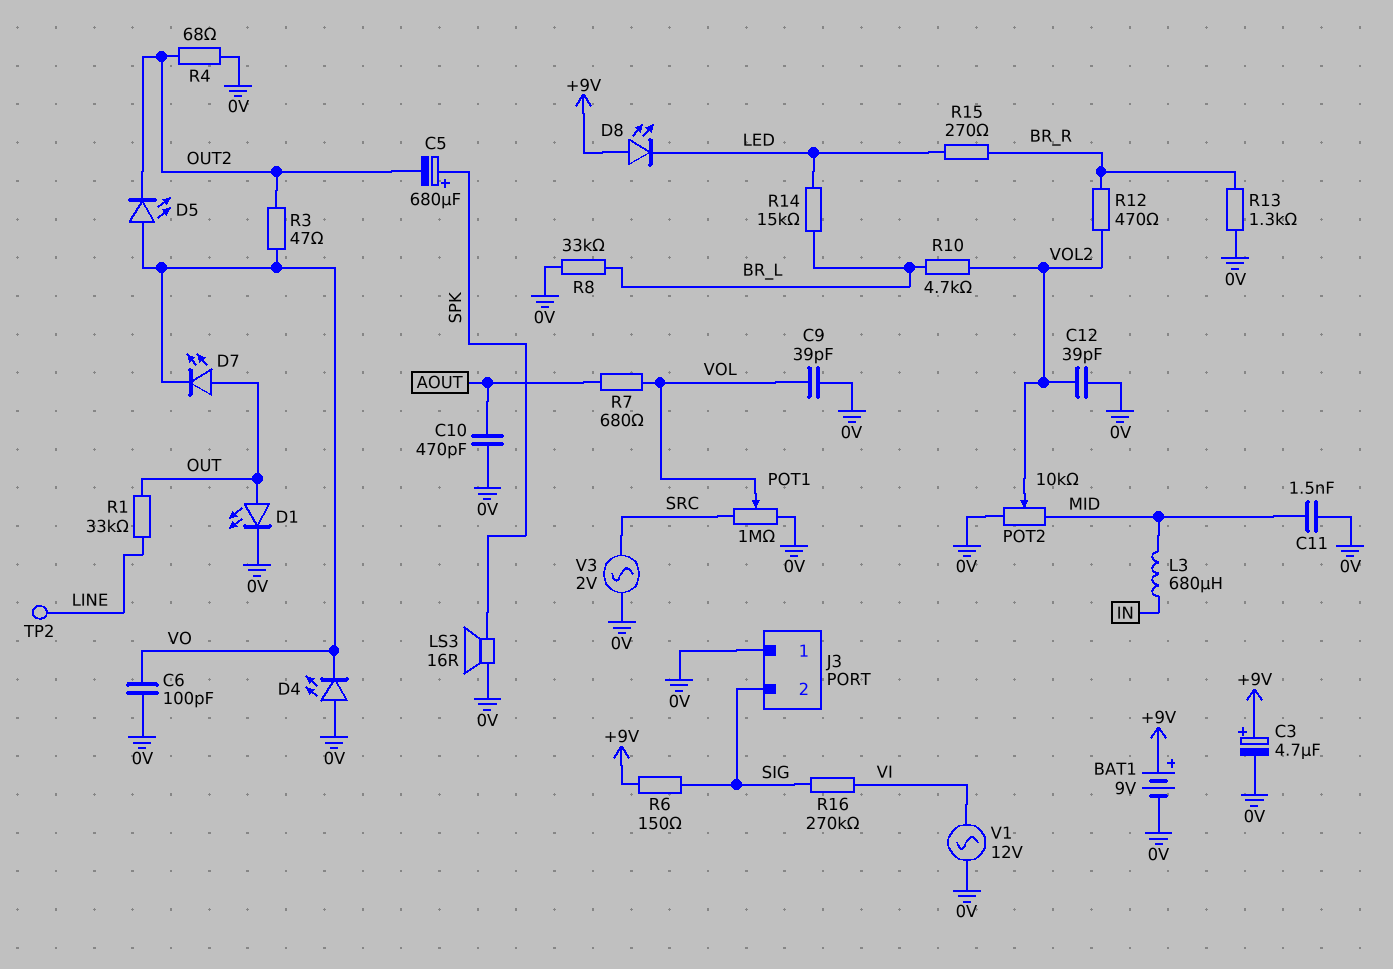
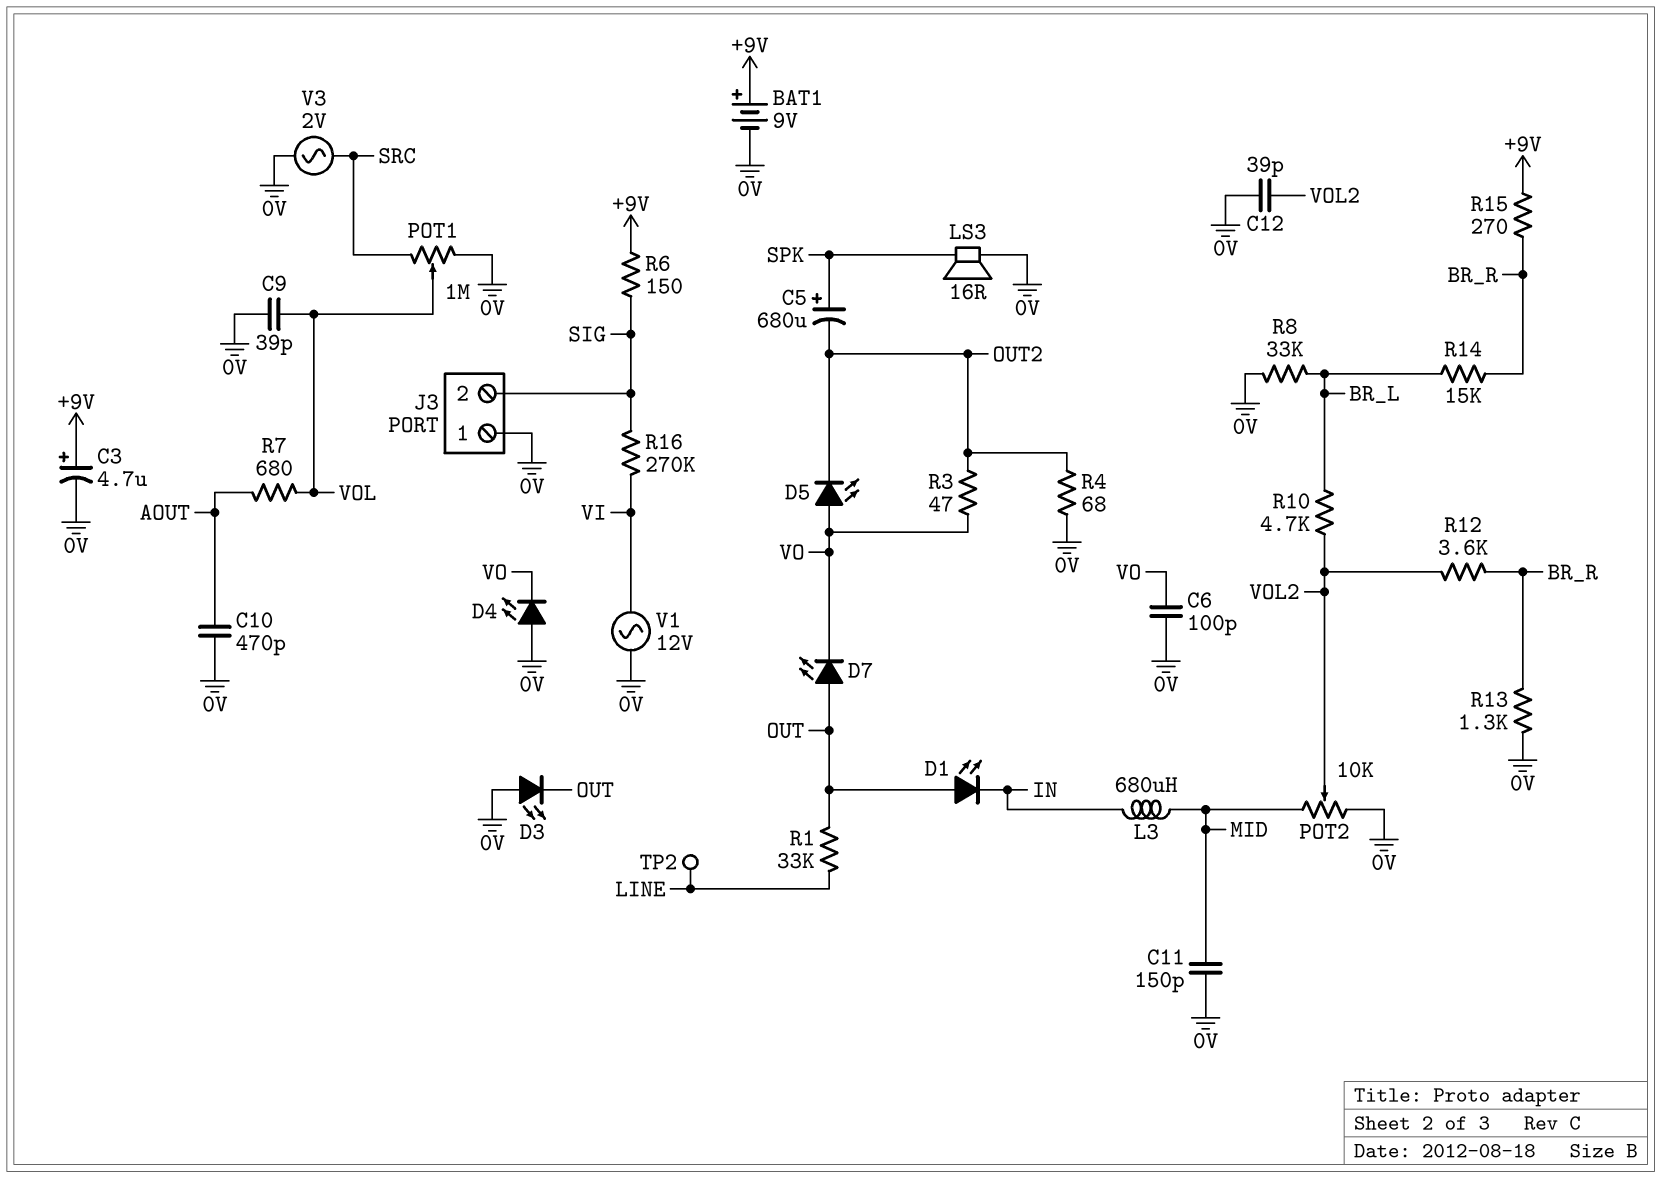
C11: 1.5nF (0V, MID) -> 150pF (0V, MID)
D1: LED (A OUT, K 0V) -> LED (A OUT, K IN)
D3: none -> LED (A 0V, K OUT)
D8: LED (A +9V, K LED) -> none
R12: 470 (BR_R, VOL2) -> 3.6k (BR_R, VOL2)
R14: 15k (BR_L, LED) -> 15k (BR_L, BR_R)
R15: 270 (BR_R, LED) -> 270 (+9V, BR_R)

